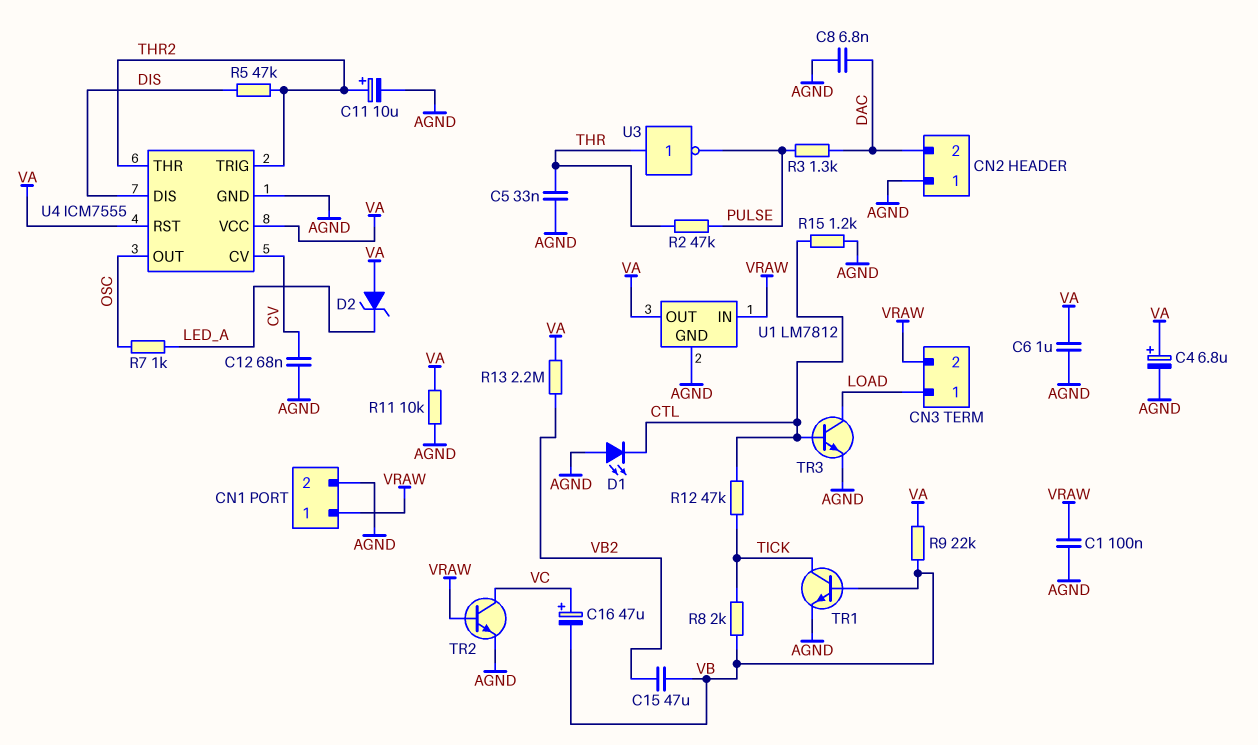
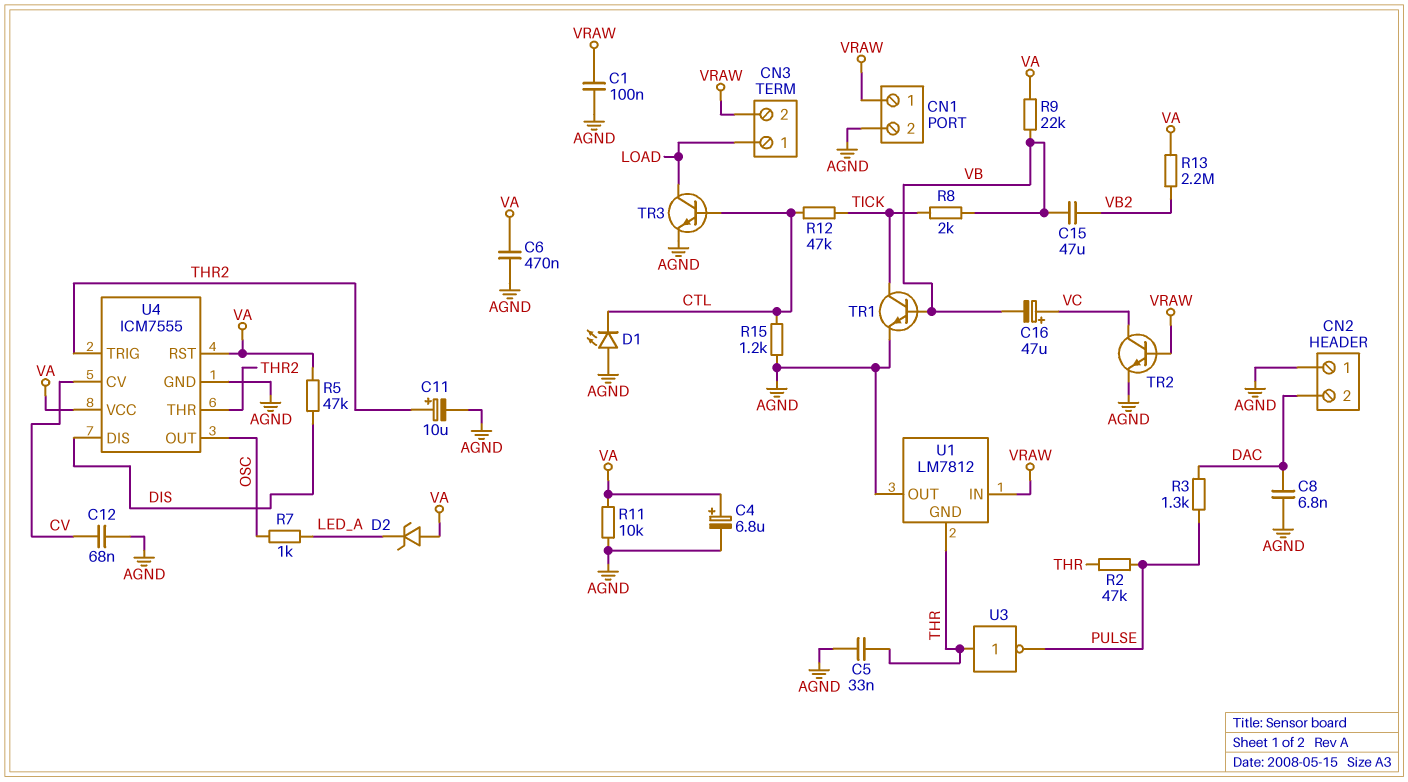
C6: 1uF (AGND, VA) -> 470nF (AGND, VA)
R5: 47k (DIS, THR2) -> 47k (DIS, VA)
U1 pin GND: AGND -> THR
U1 pin OUT: VA -> AGND

